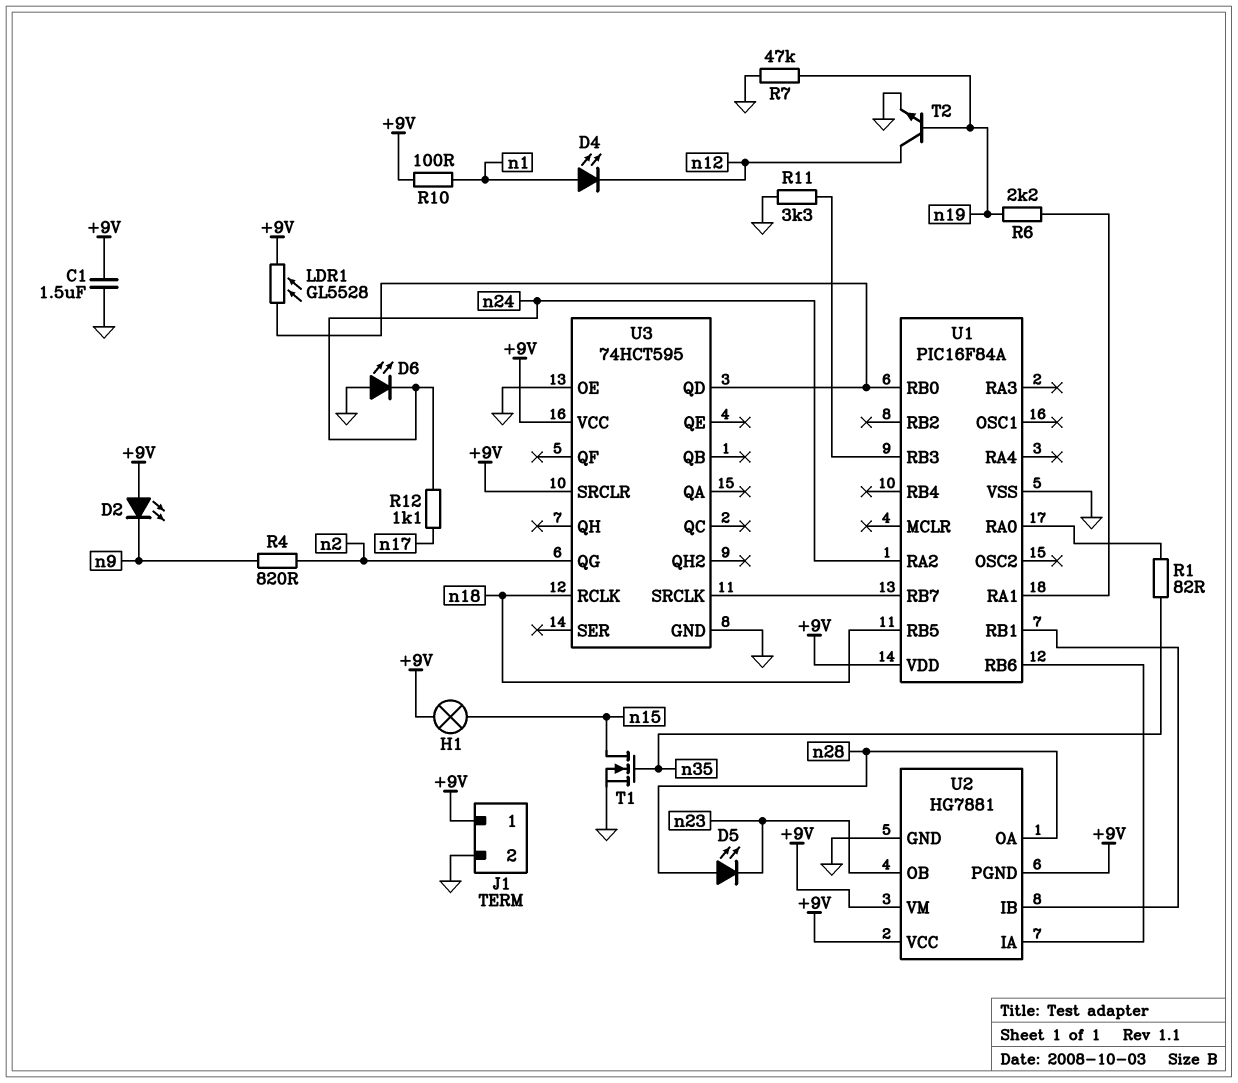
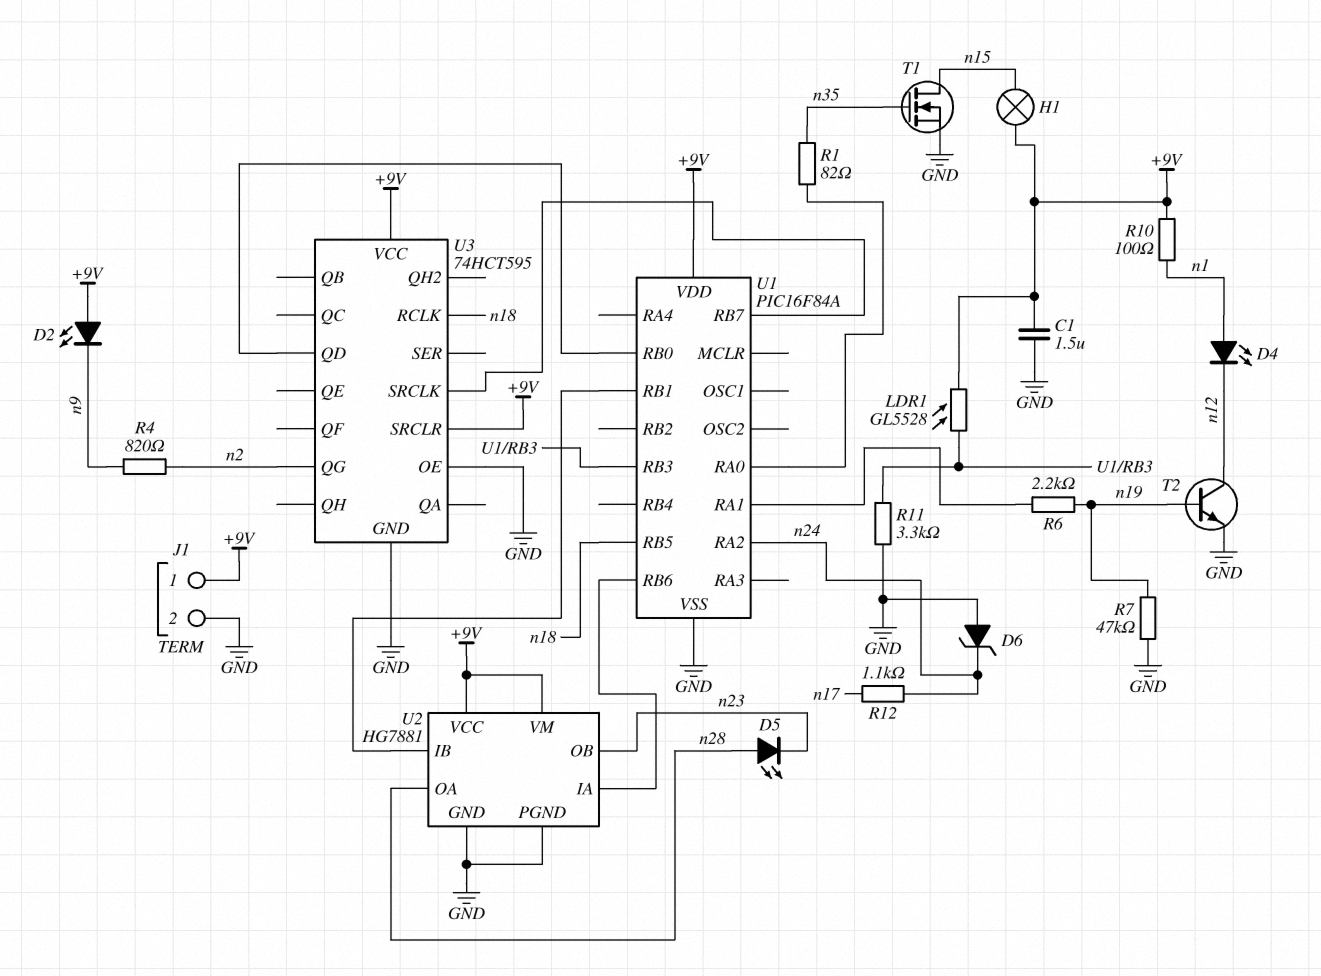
D6: LED (A GND, K n24) -> zener (A GND, K n24)
LDR1: GL5528 (+9V, U1/RB0) -> GL5528 (+9V, U1/RB3)
U2 pin PGND: +9V -> GND

